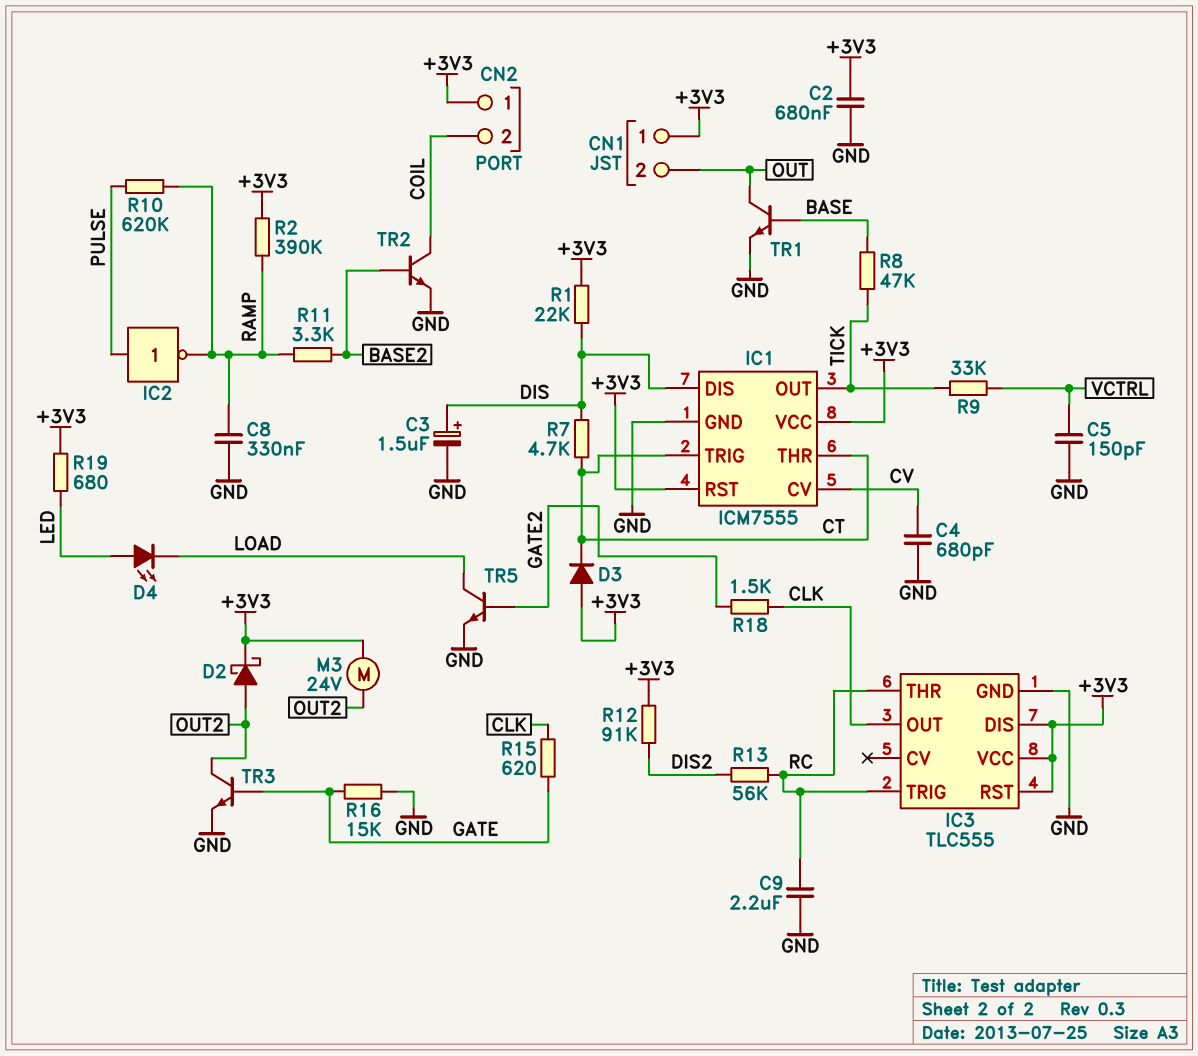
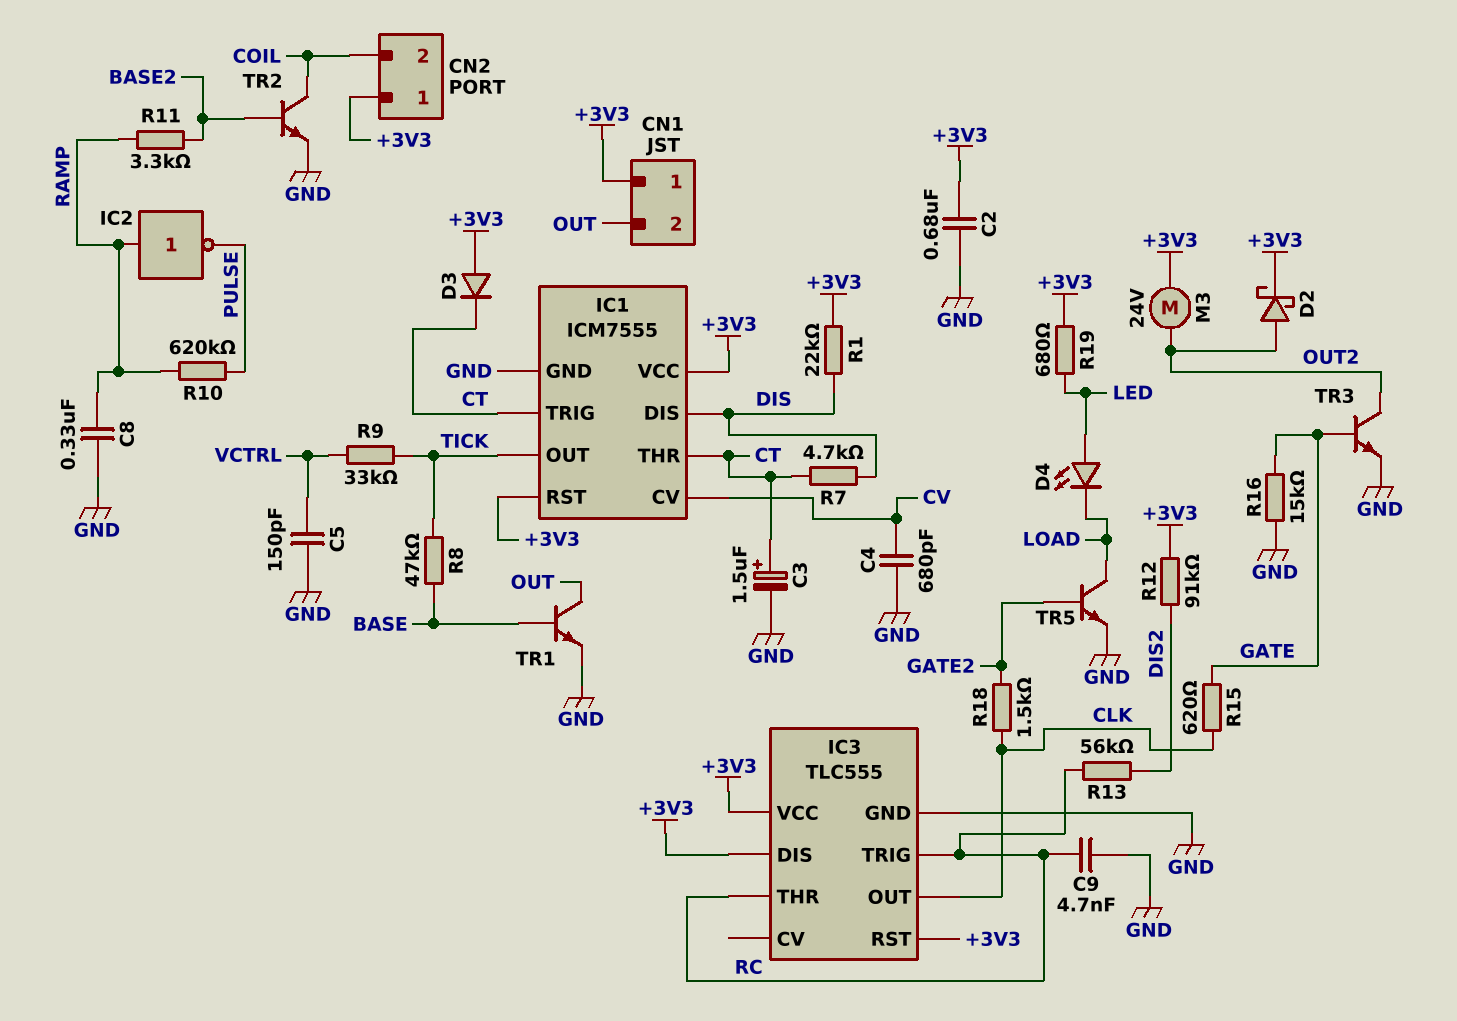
C3: 1.5uF (plus DIS, minus GND) -> 1.5uF (plus CT, minus GND)
C9: 2.2uF (GND, RC) -> 4.7nF (GND, RC)
IC2: NOT (in PULSE, out RAMP) -> NOT (in RAMP, out PULSE)
R2: 390k (+3V3, RAMP) -> none

